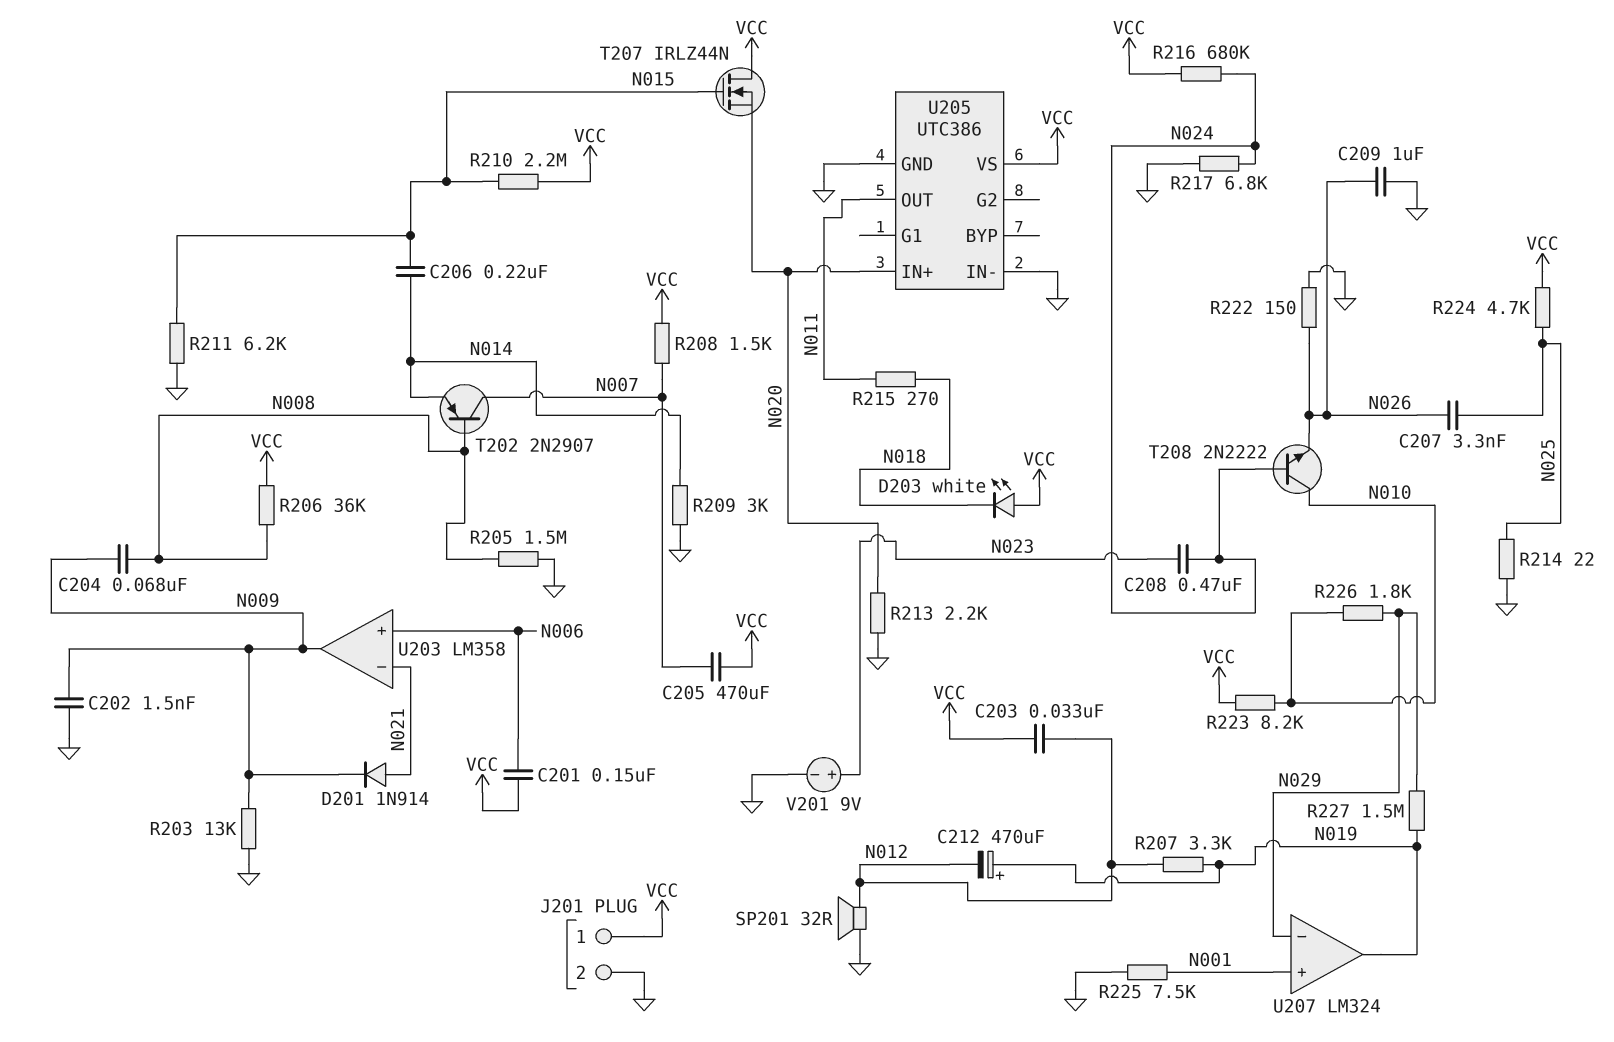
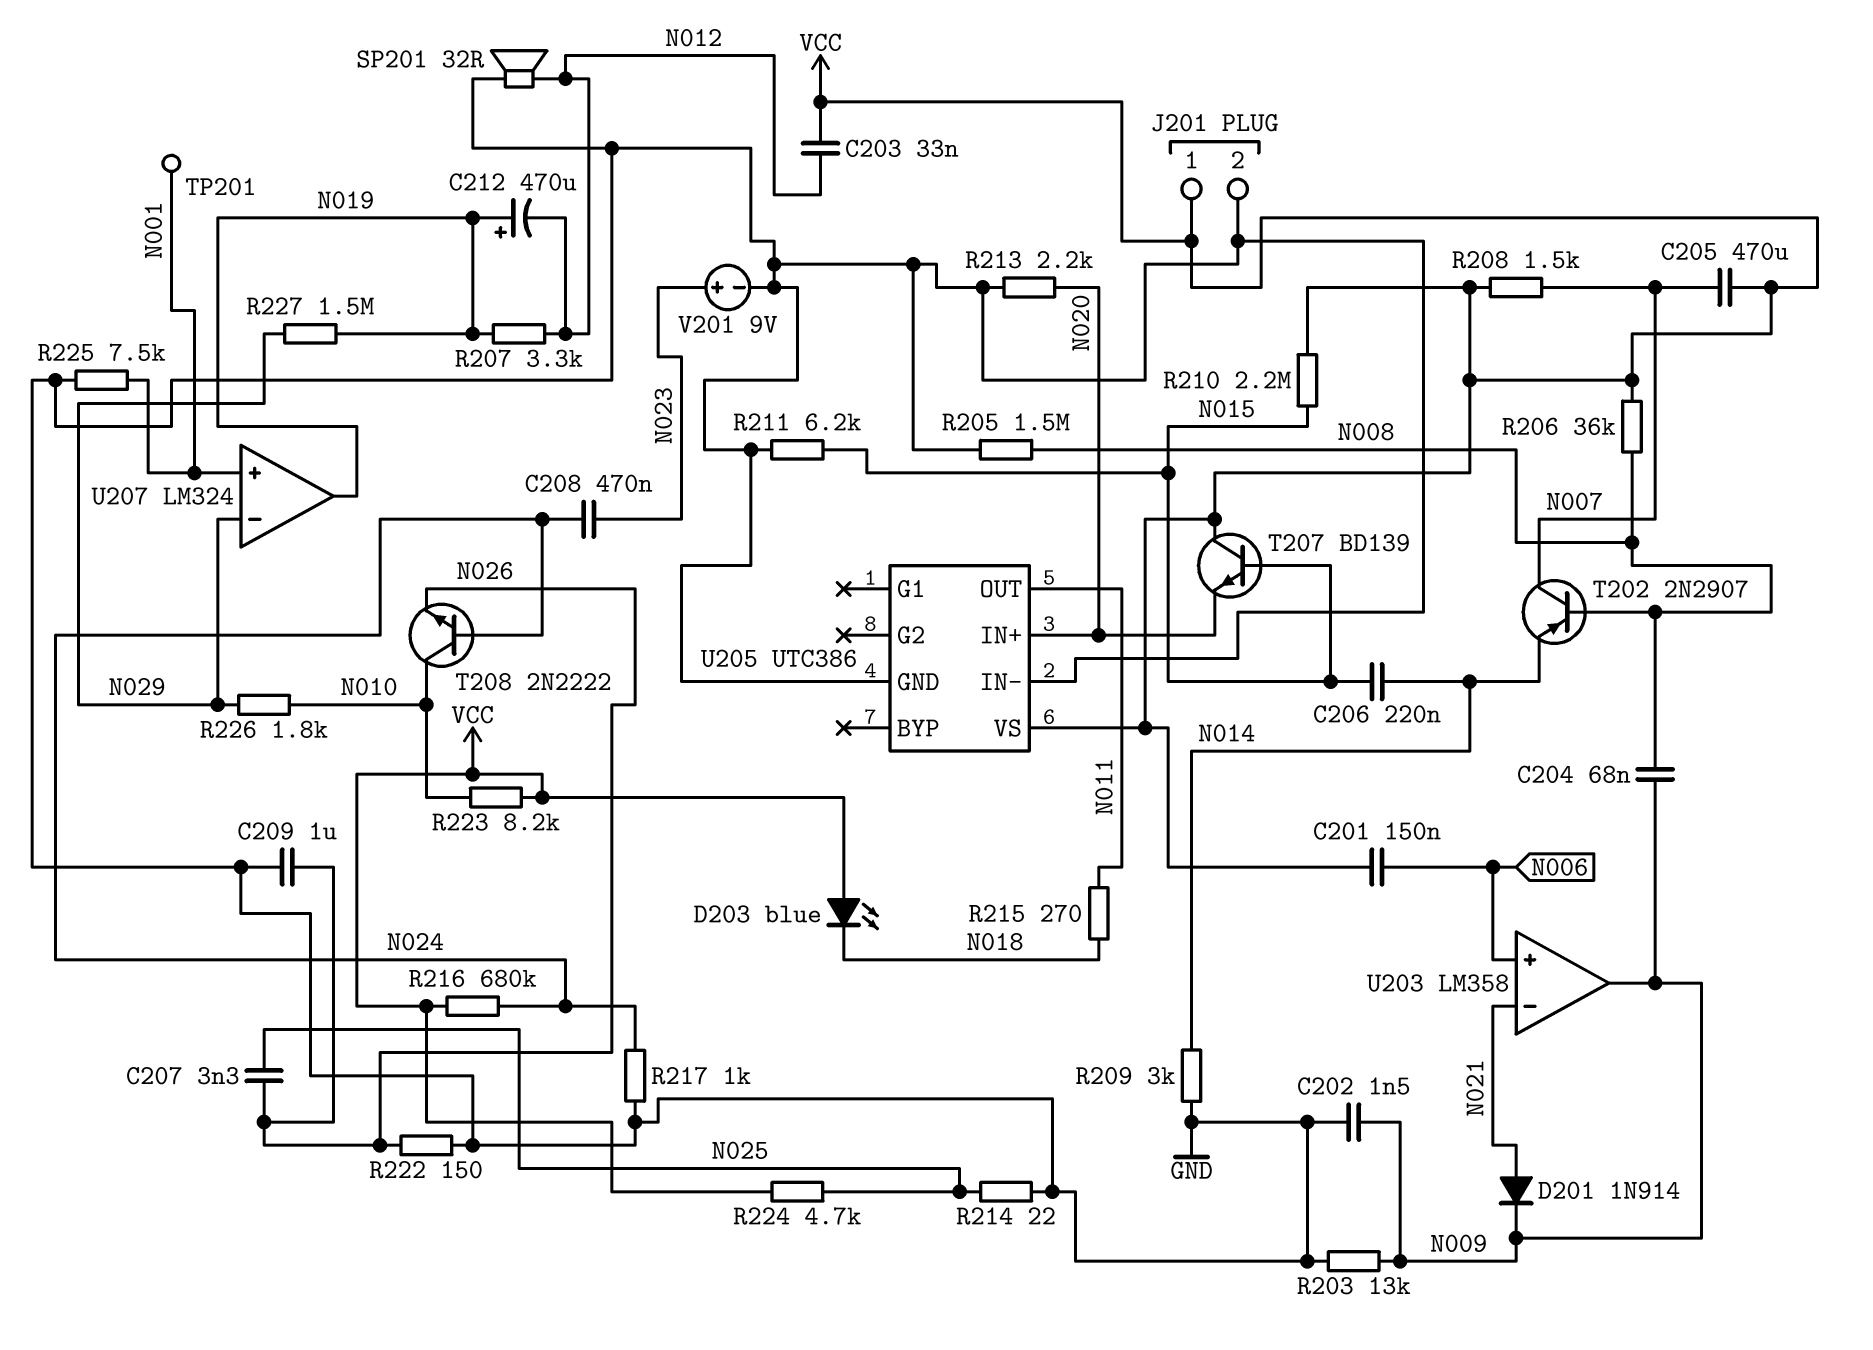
D203: LED white (A VCC, K N018) -> LED blue (A VCC, K N018)
R217: 6.8k (GND, N024) -> 1k (GND, N024)
T207: NMOS IRLZ44N (G N015, D VCC, S N020) -> NPN BD139 (B N015, C VCC, E N020)
TP201: none -> test point (N001)

